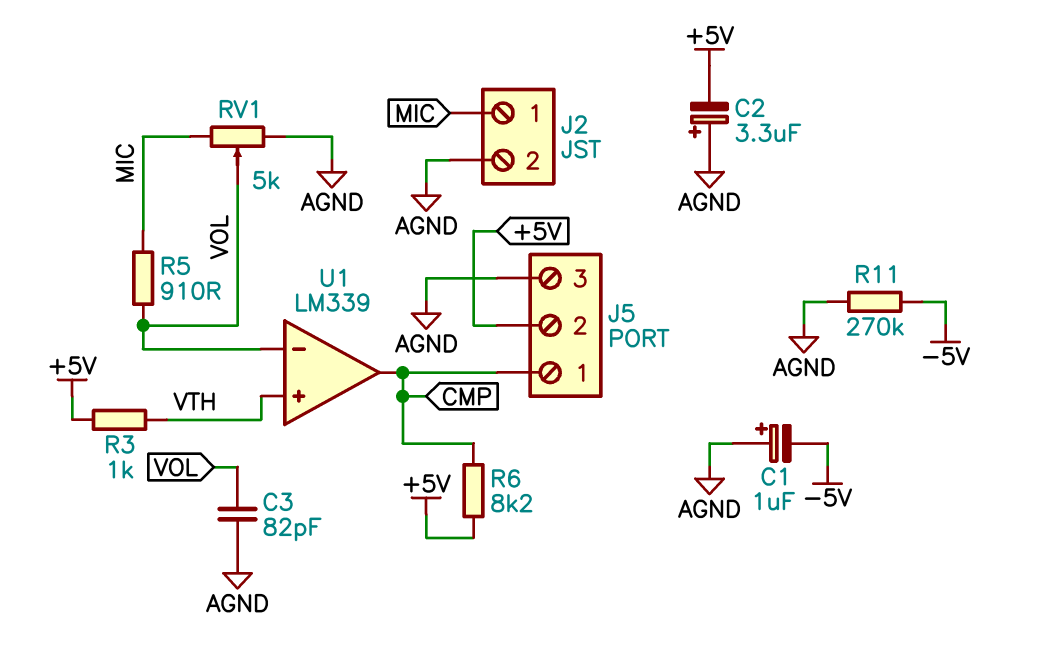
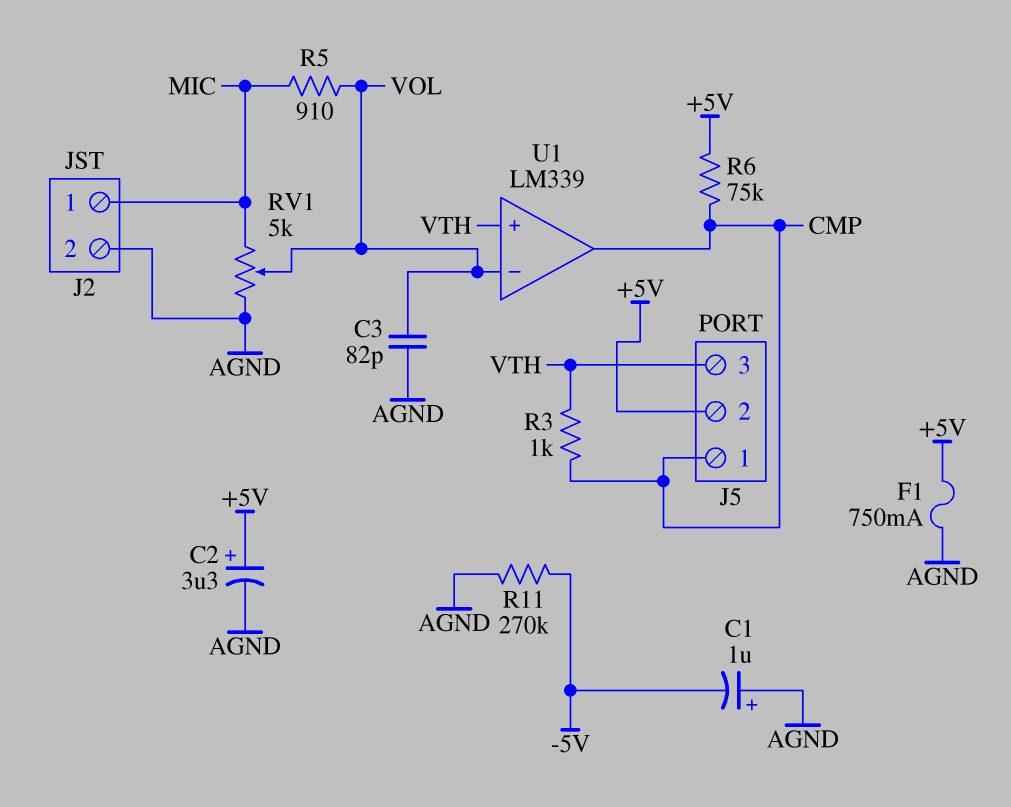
C2: 3.3uF (plus AGND, minus +5V) -> 3.3uF (plus +5V, minus AGND)
F1: none -> 750mA (+5V, AGND)
J5 pin 3: AGND -> VTH
R3: 1k (+5V, VTH) -> 1k (CMP, VTH)
R6: 8.2k (+5V, CMP) -> 75k (+5V, CMP)

